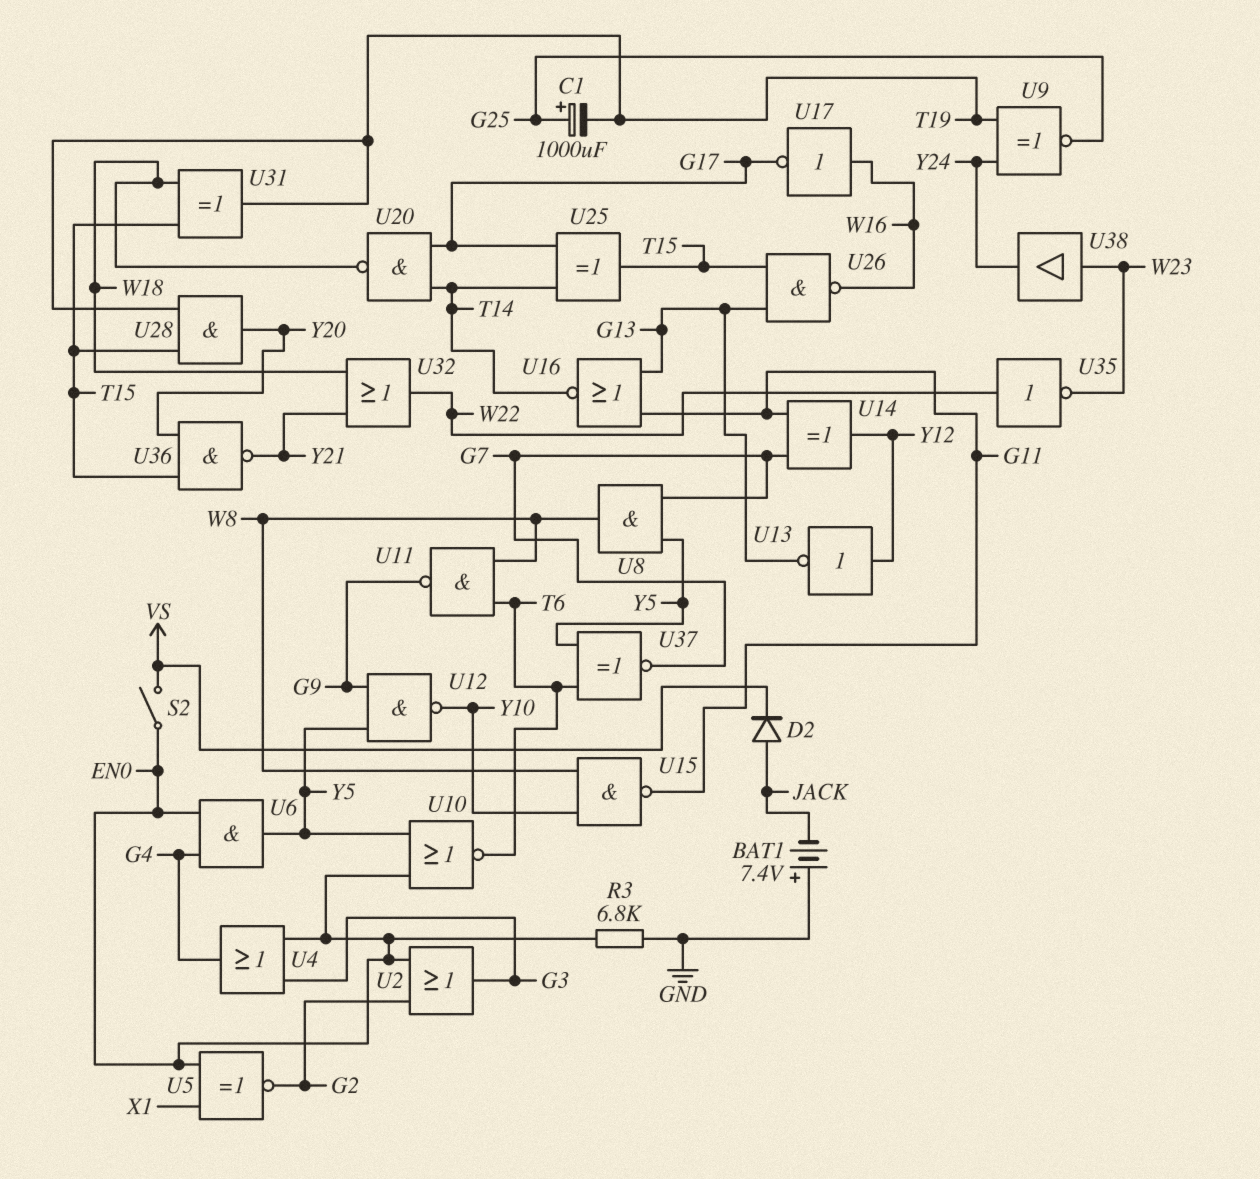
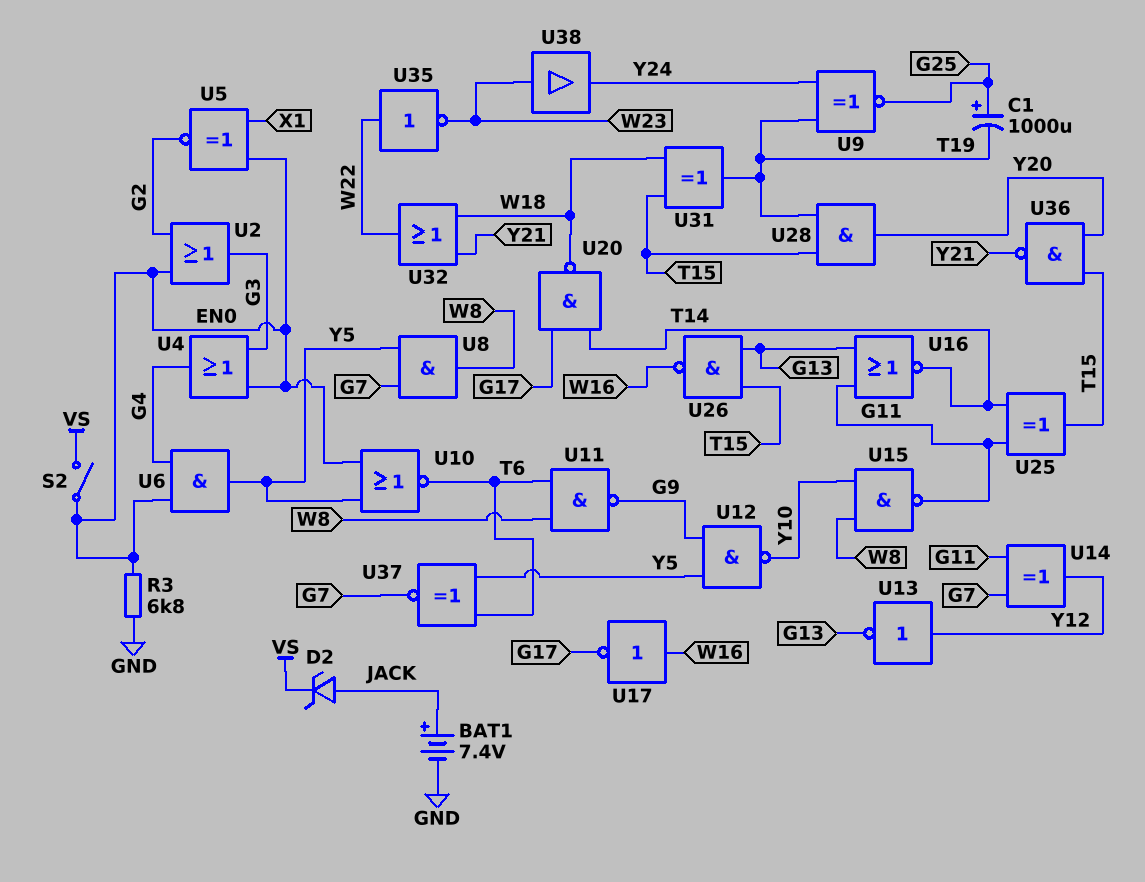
BAT1: 7.4V (plus GND, minus JACK) -> 7.4V (plus JACK, minus GND)
D2: diode (A JACK, K VS) -> zener (A JACK, K VS)
U25: XOR (in G17, in T14, out T15) -> XOR (in G11, in T14, out T15)

